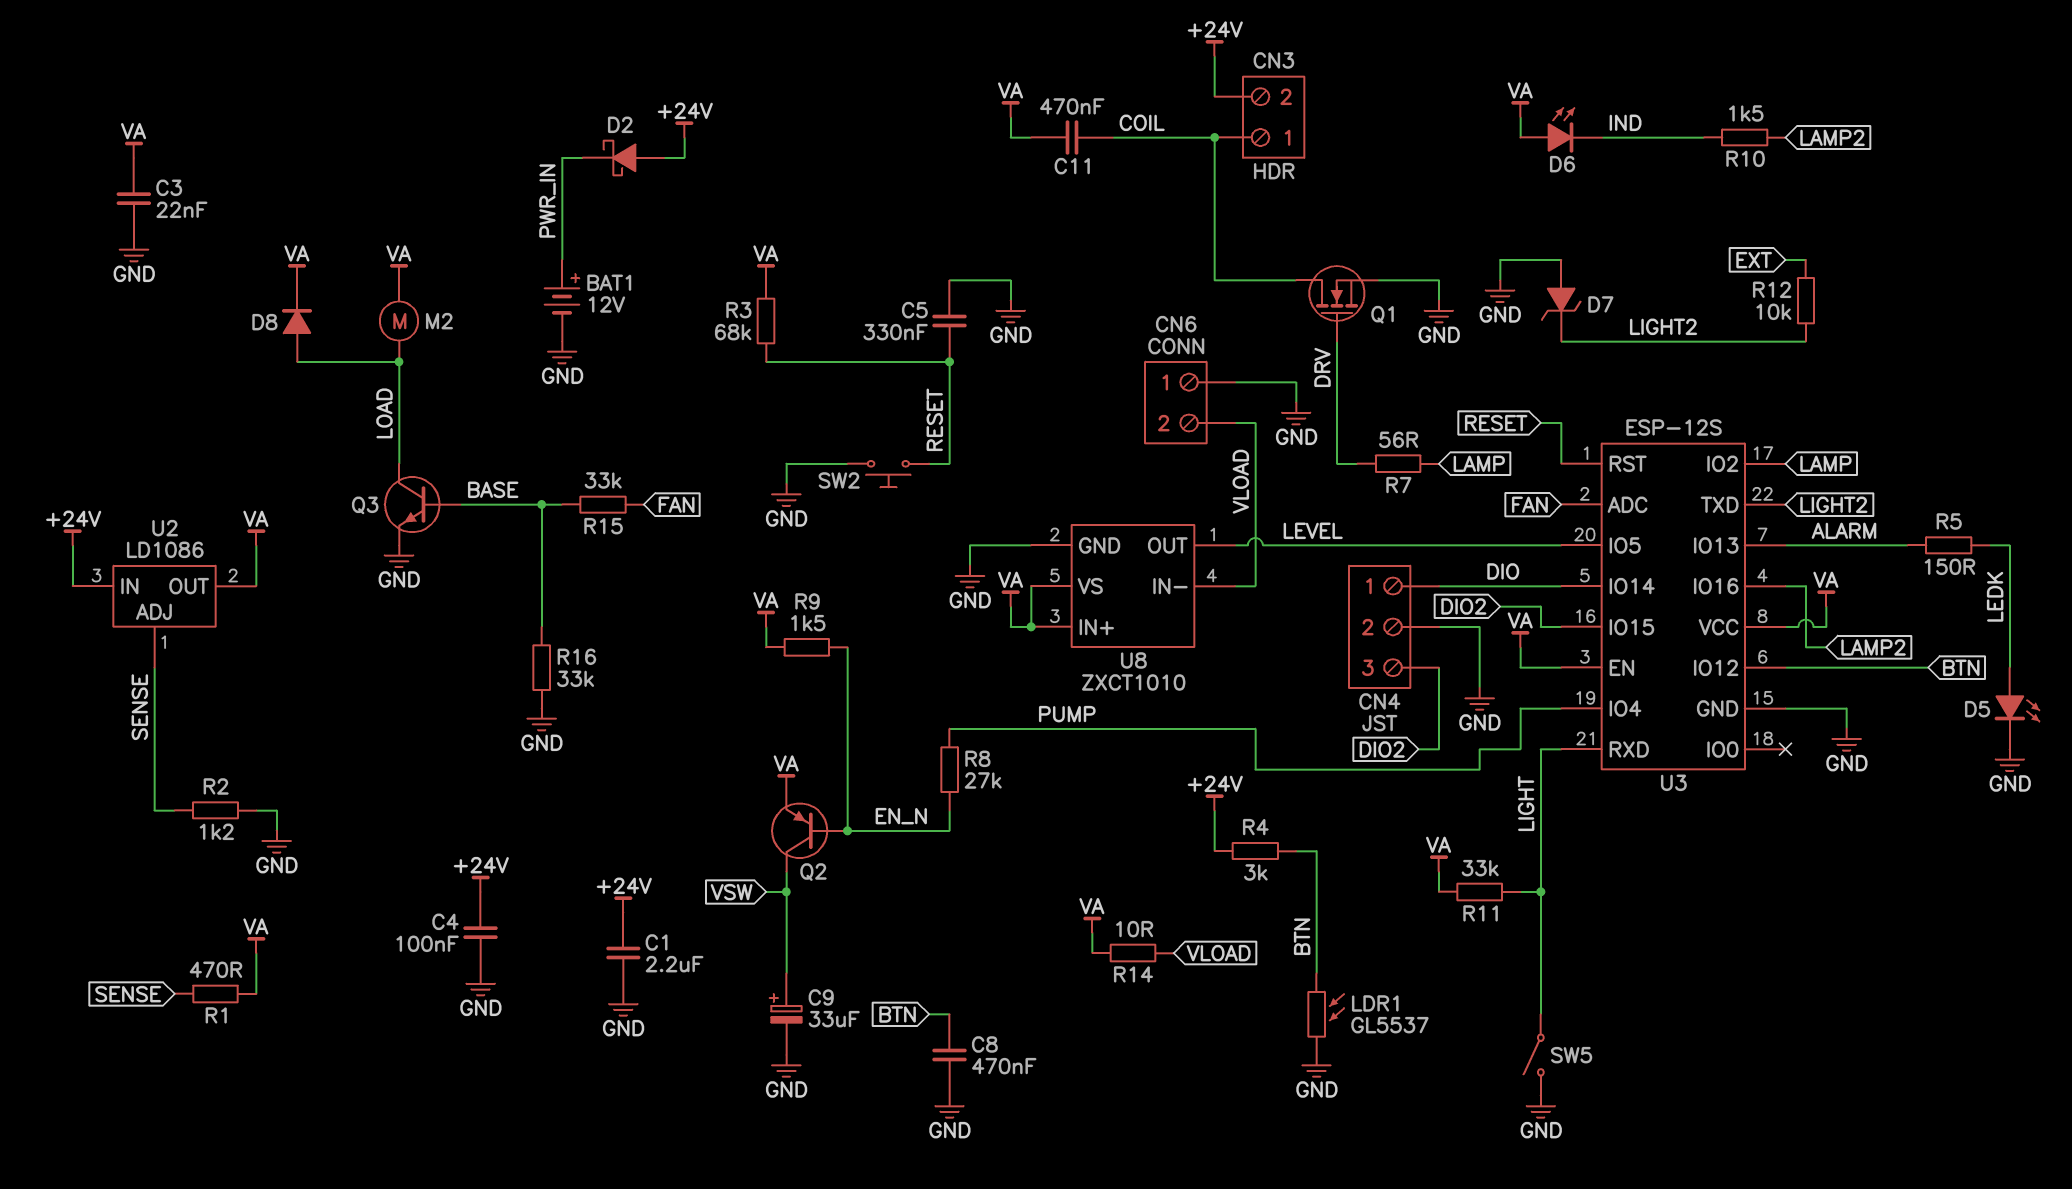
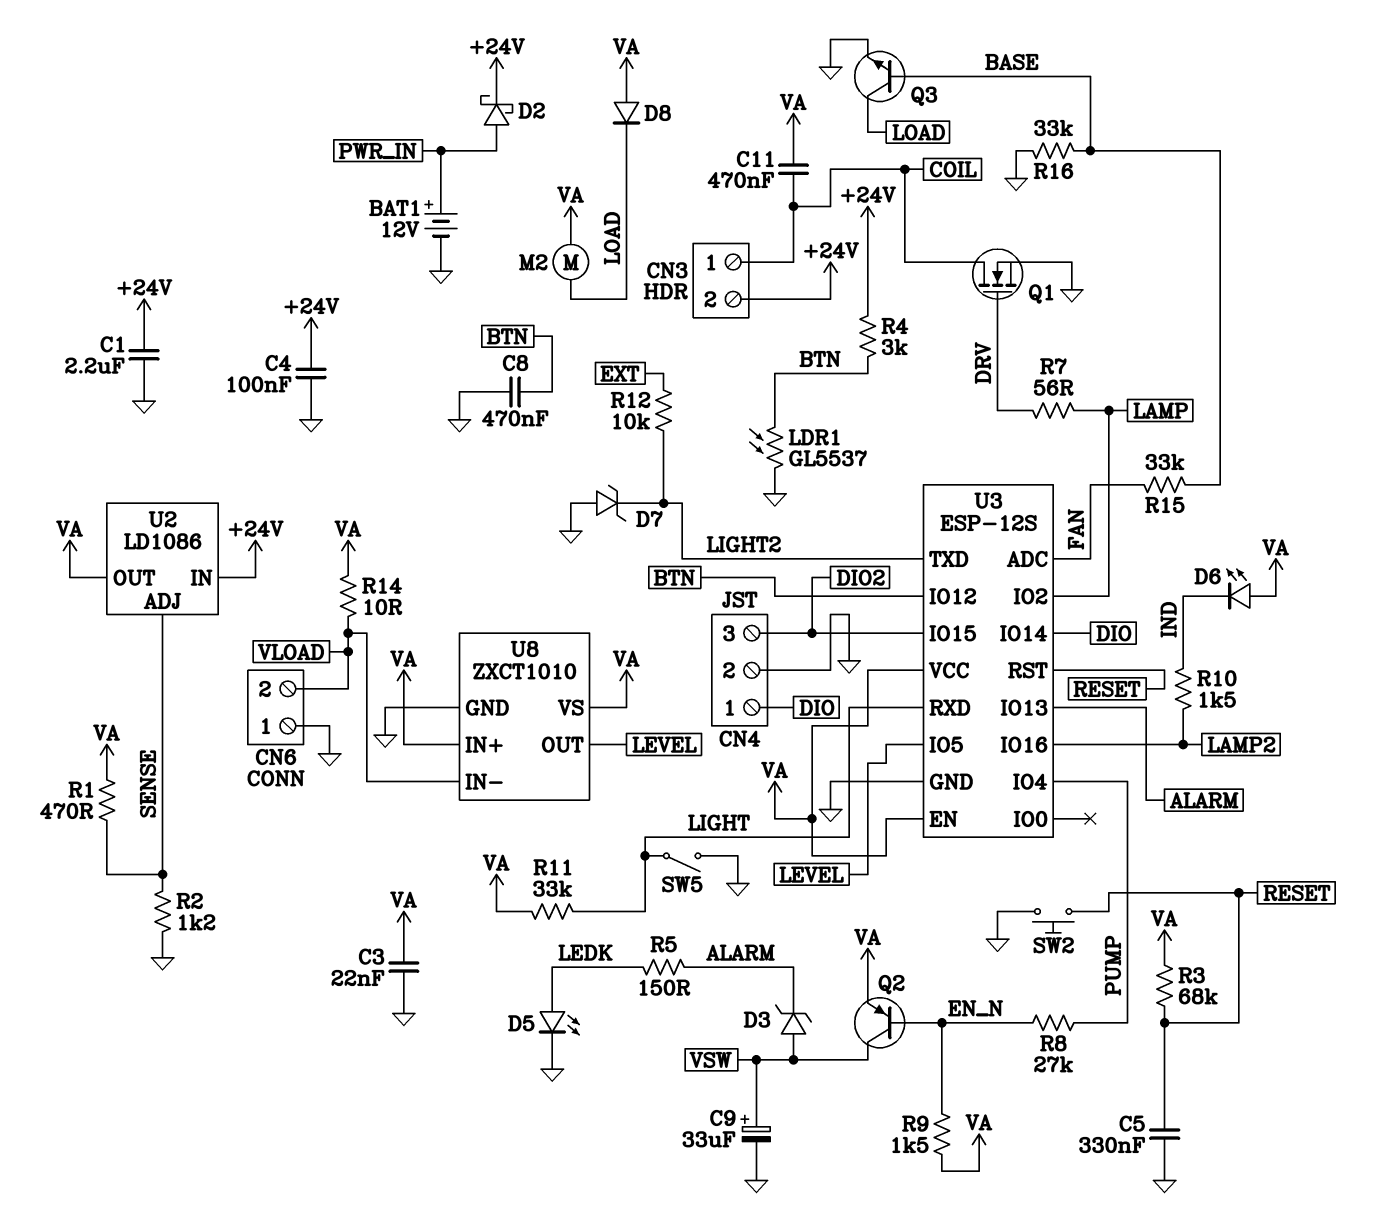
D2: schottky (A +24V, K PWR_IN) -> schottky (A PWR_IN, K +24V)
D3: none -> zener (A VSW, K ALARM)
D8: diode (A LOAD, K VA) -> diode (A VA, K LOAD)

